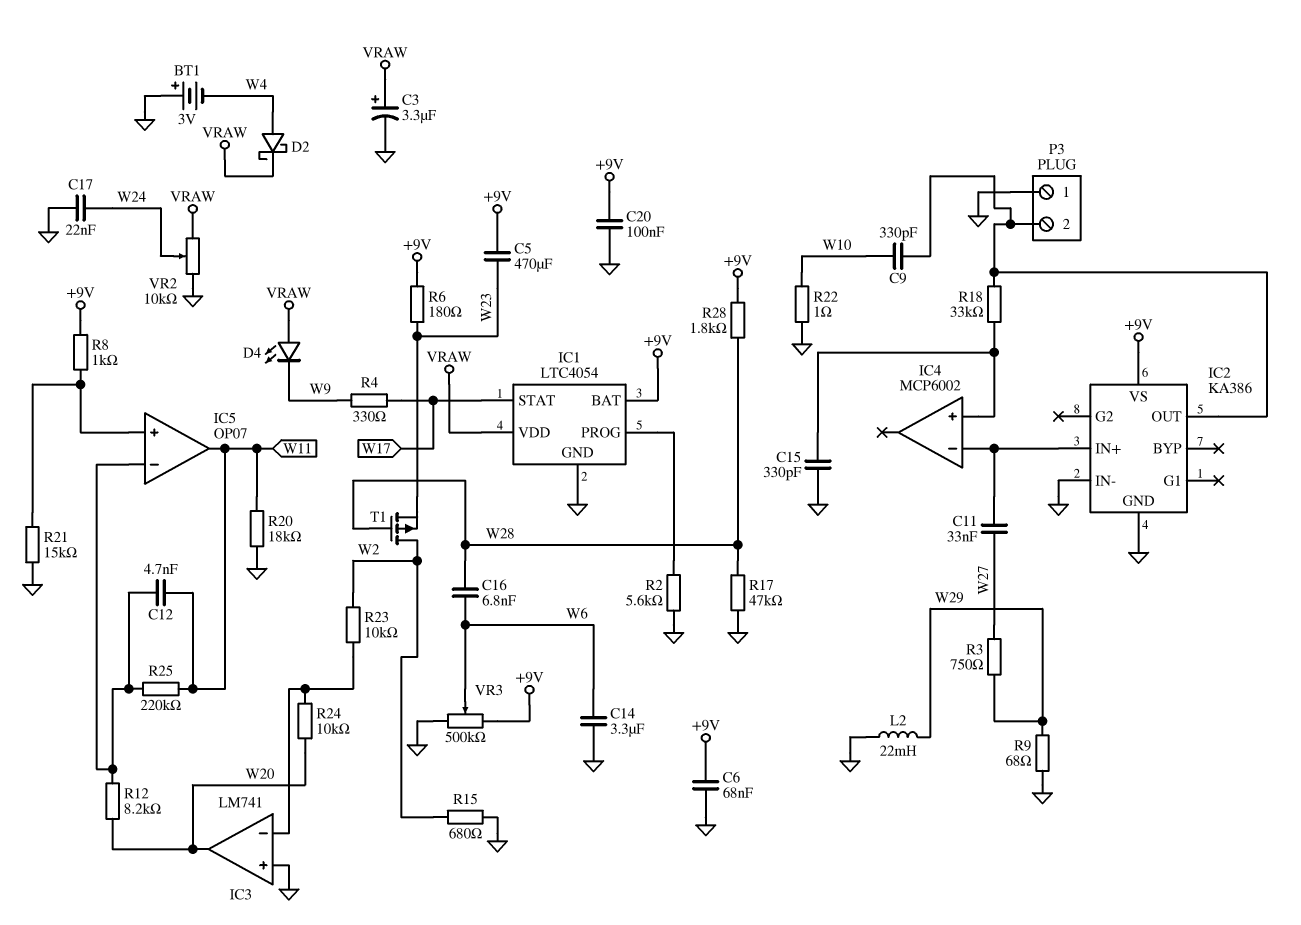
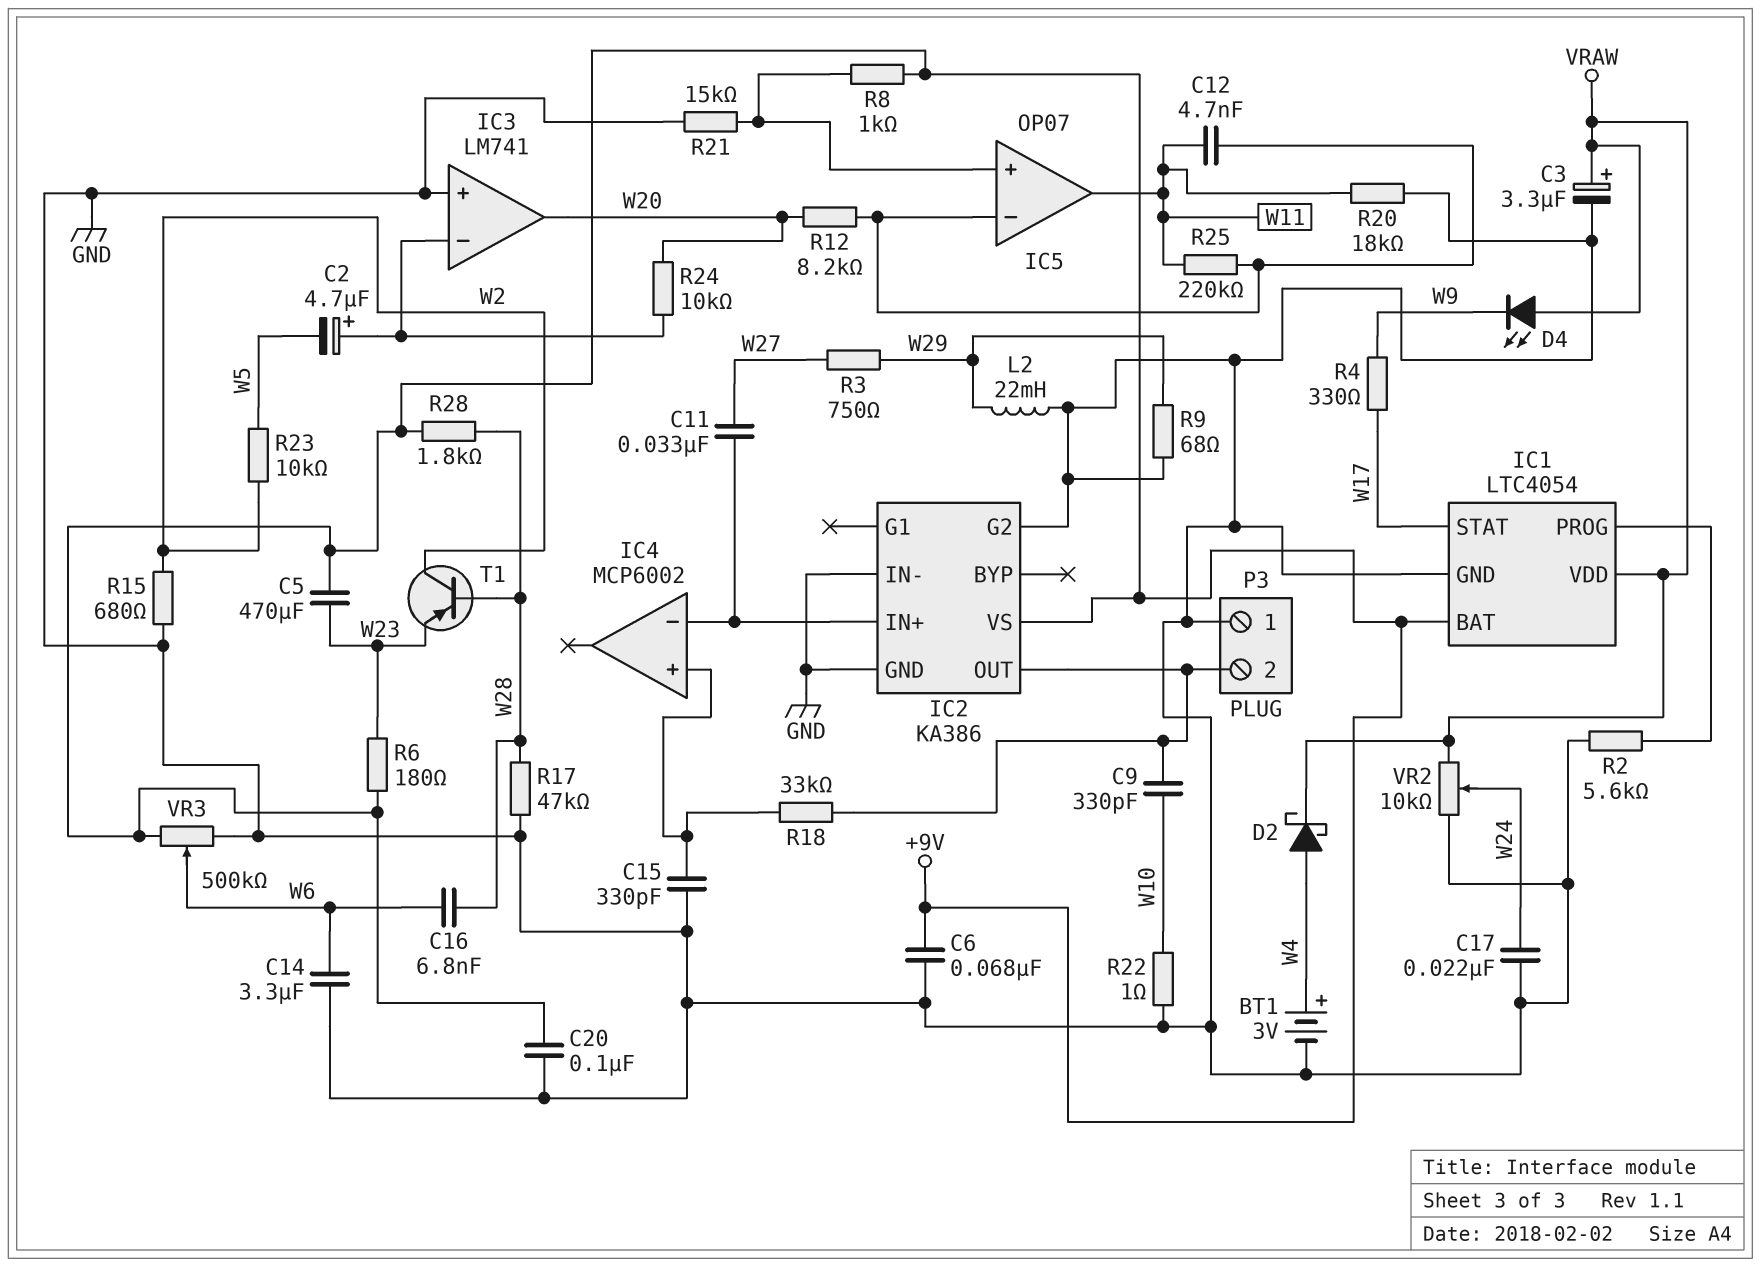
BT1: 3V (plus GND, minus W4) -> 3V (plus W4, minus GND)
C2: none -> 4.7uF (plus IC3/in-, minus W5)
IC2 pin G2: none -> GND
R23: 10k (IC3/in-, W2) -> 10k (W2, W5)
T1: PMOS (G W28, D W2, S W23) -> PNP (B W28, C W2, E W23)

